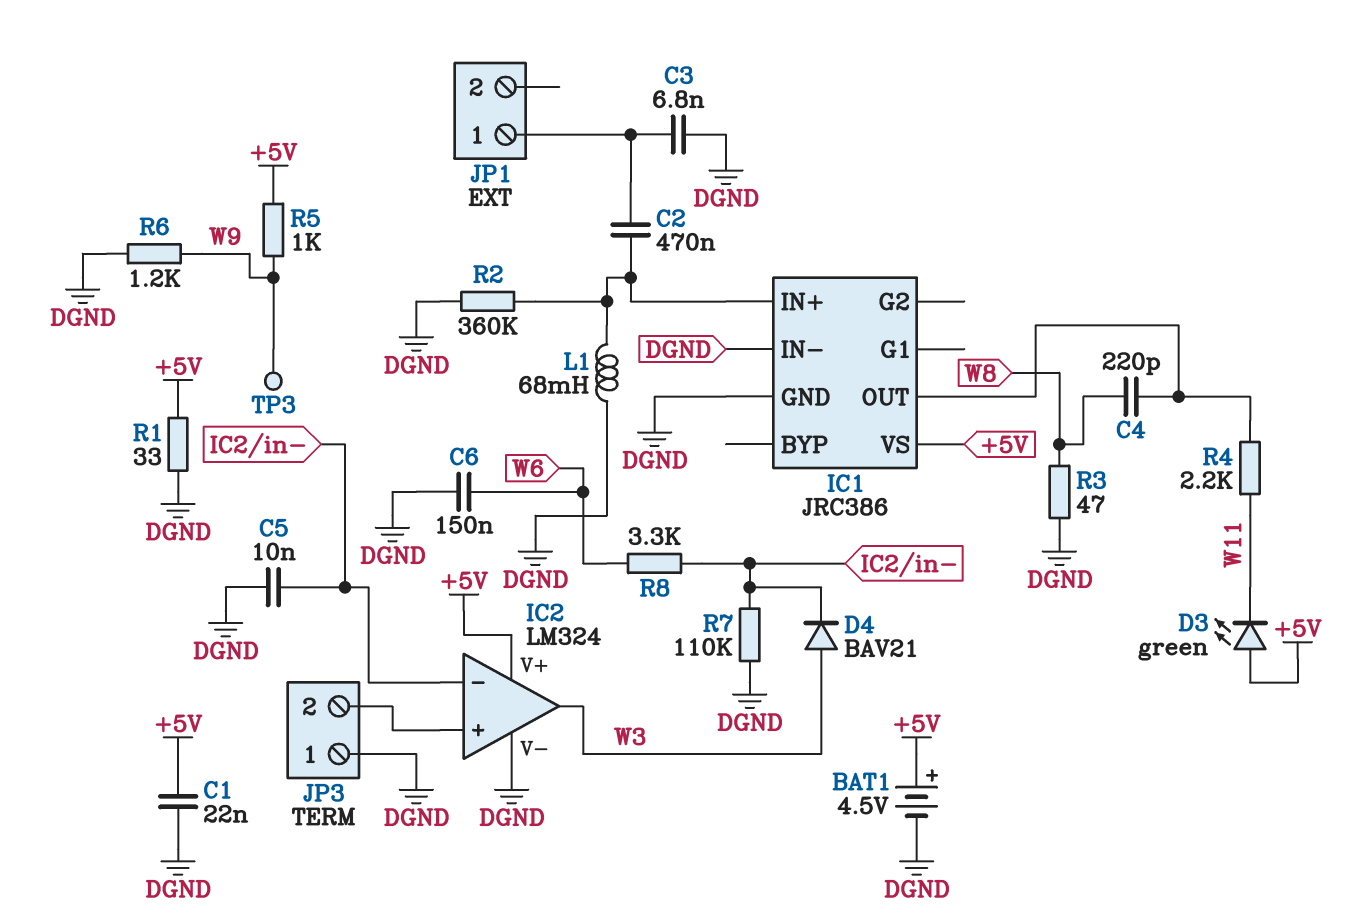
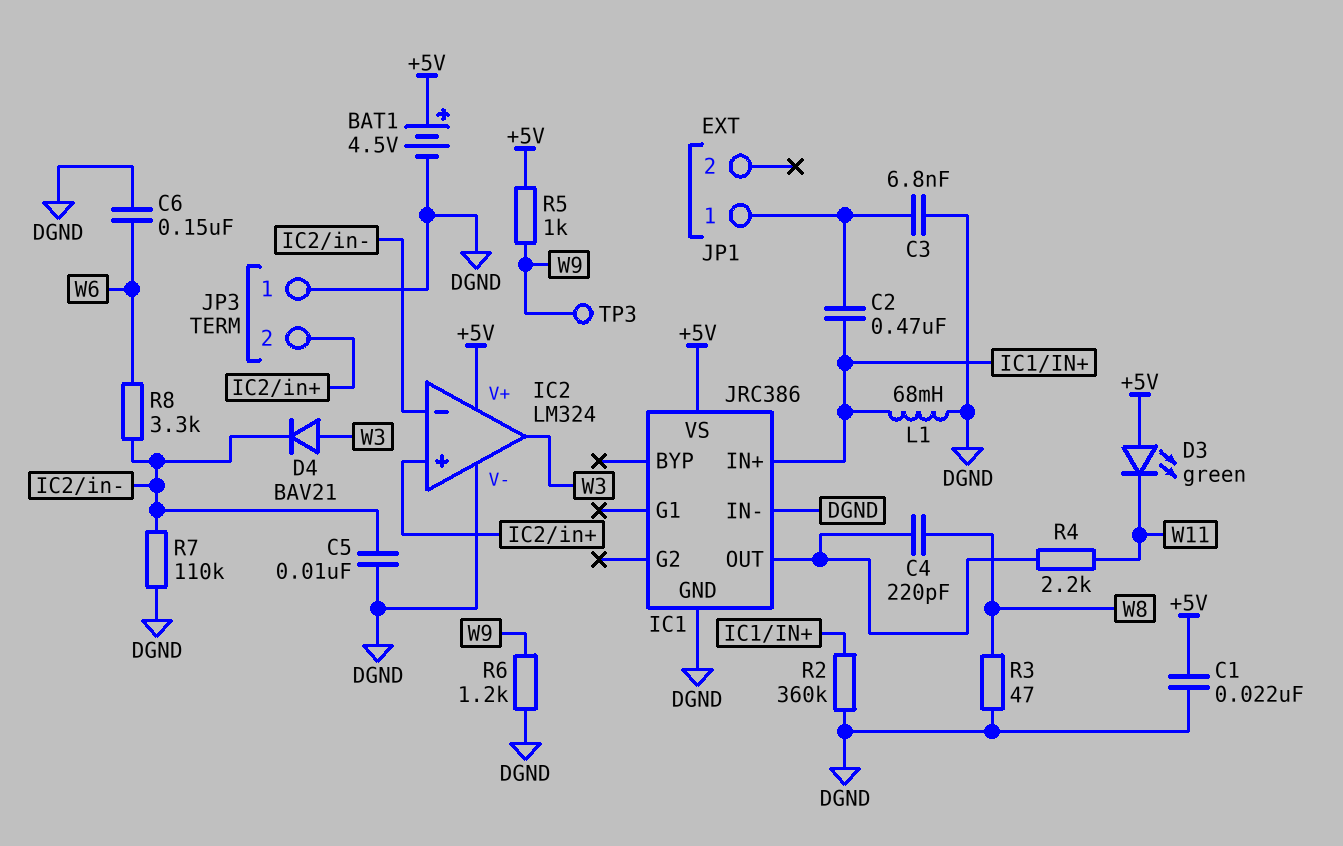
R1: 33 (+5V, DGND) -> none

